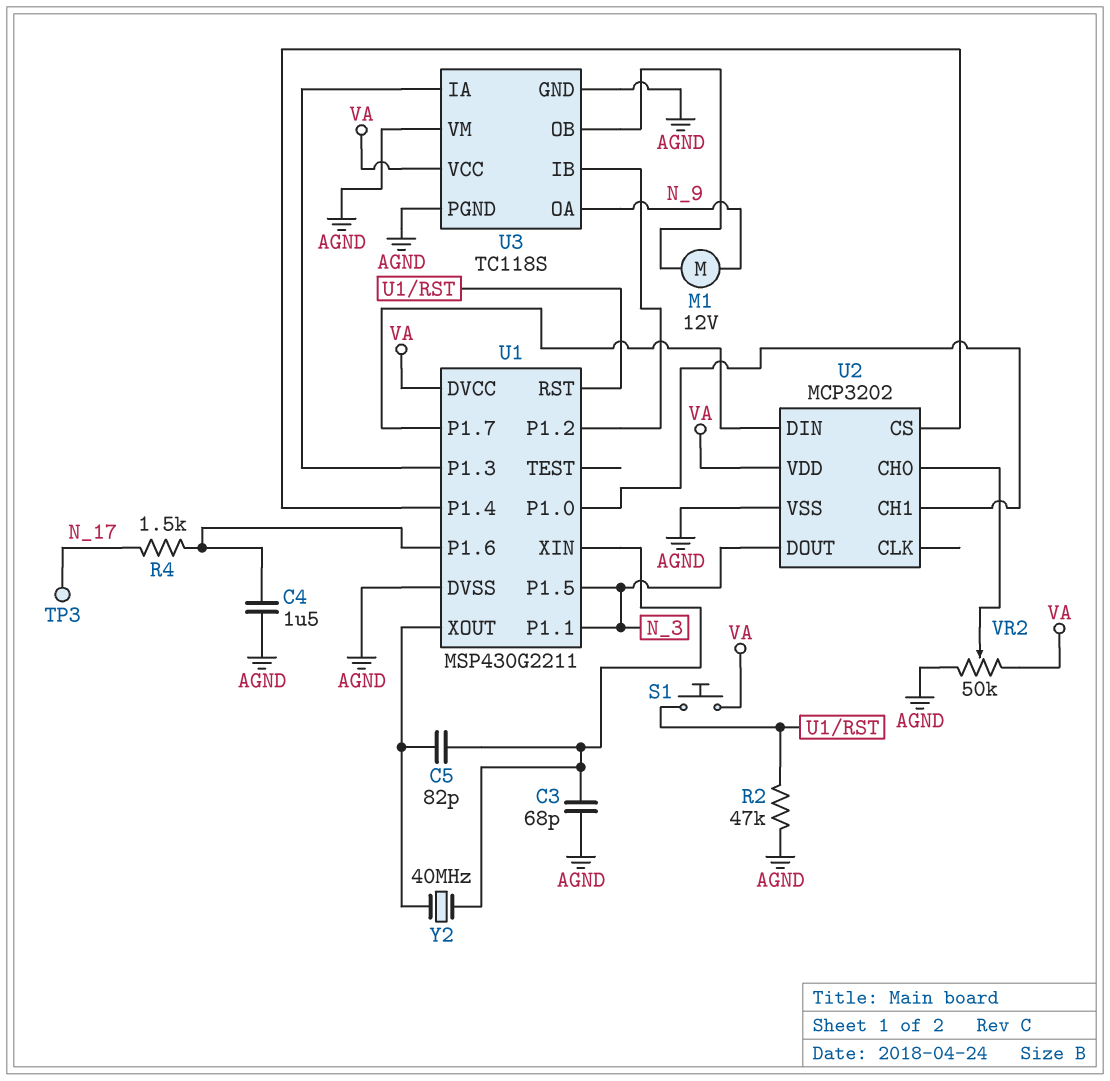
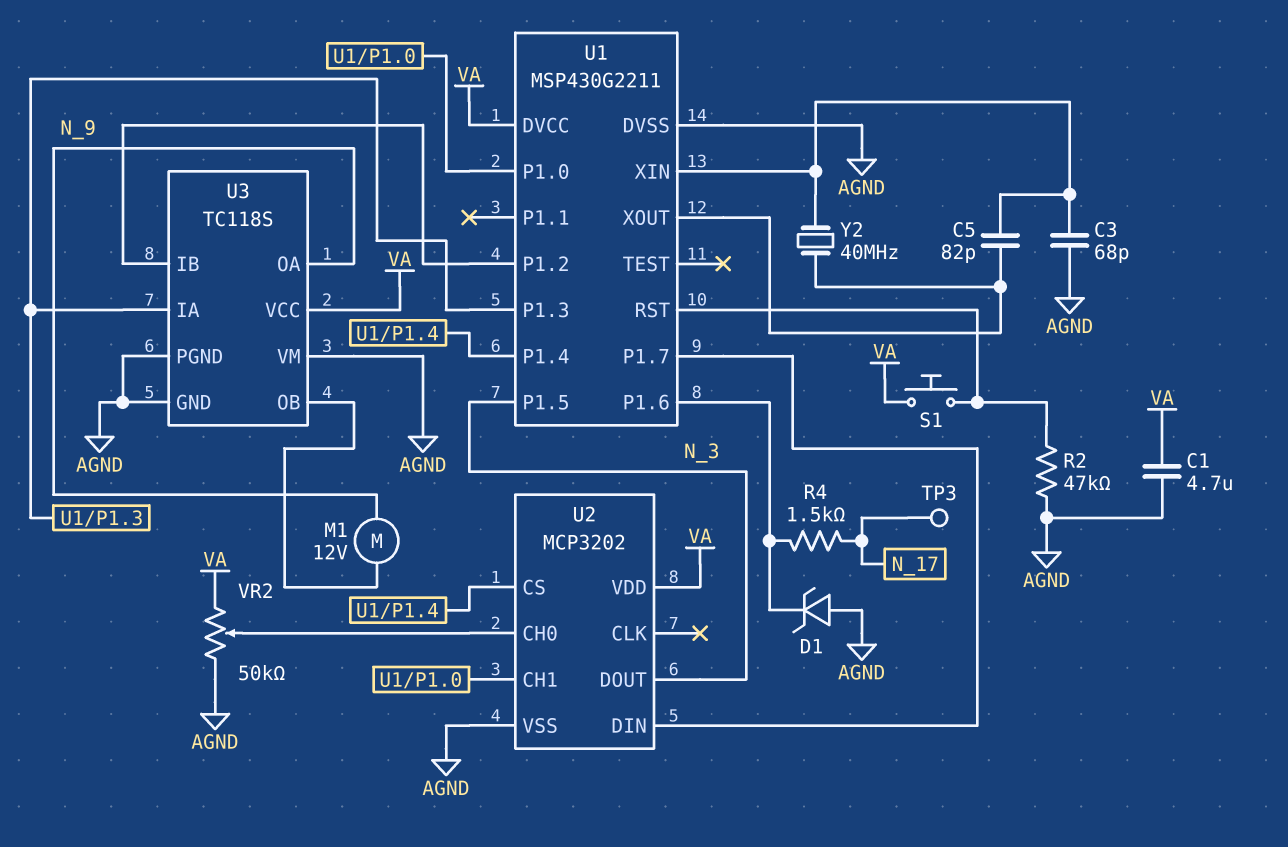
C1: none -> 4.7uF (AGND, VA)
C4: 1.5uF (AGND, U1/P1.6) -> none
D1: none -> zener (A AGND, K U1/P1.6)
U1 pin P1.1: N_3 -> none

